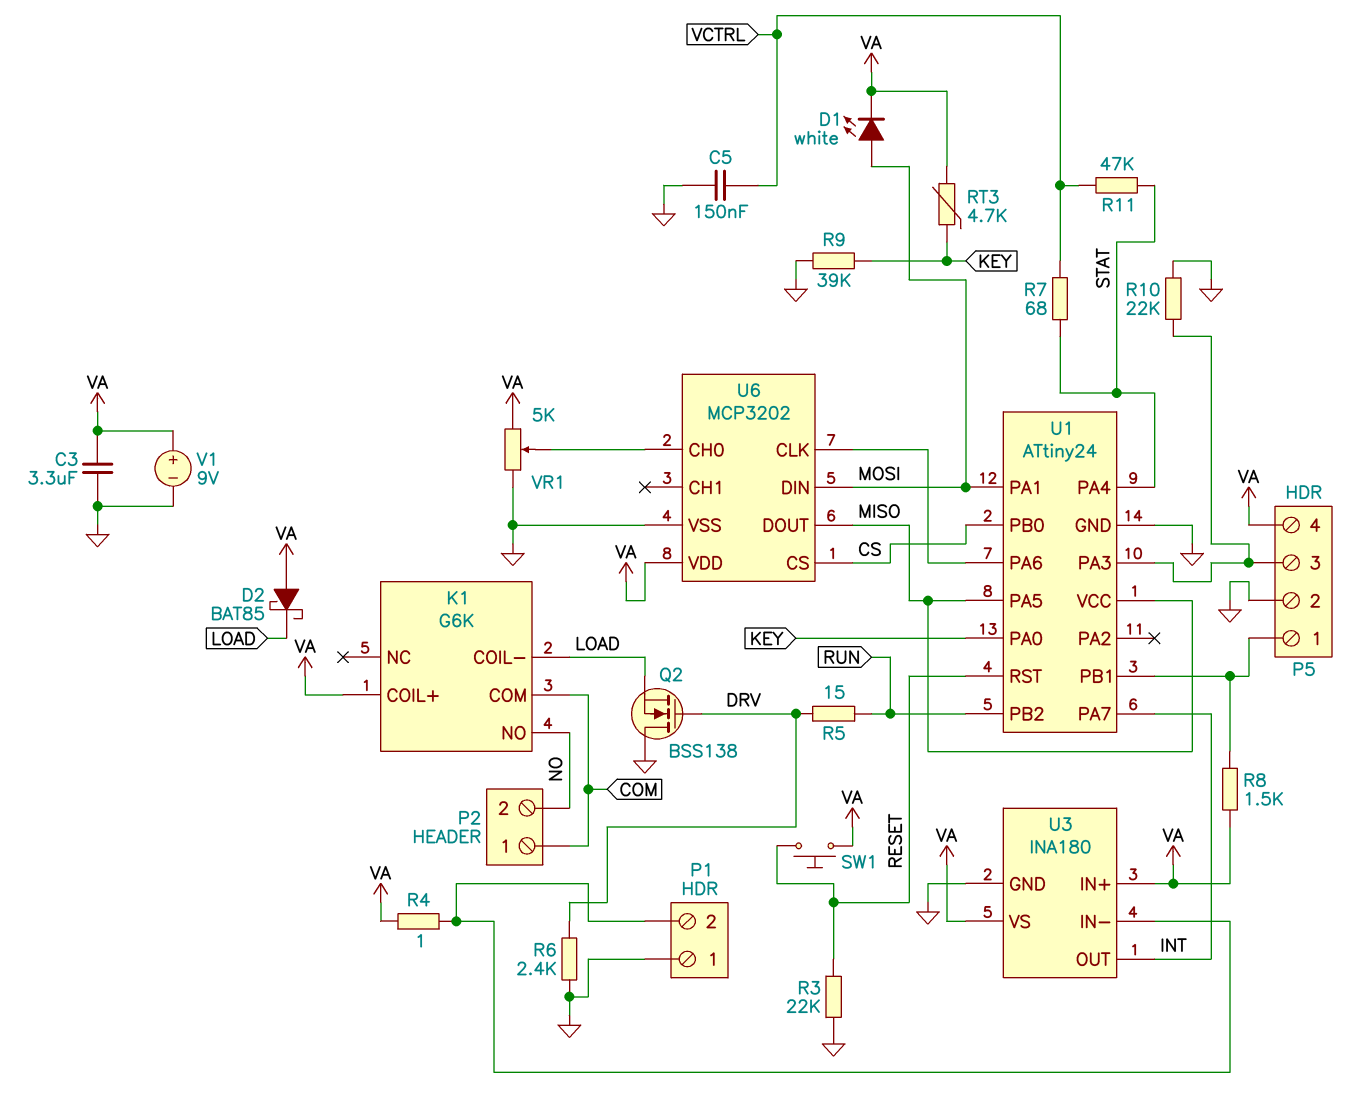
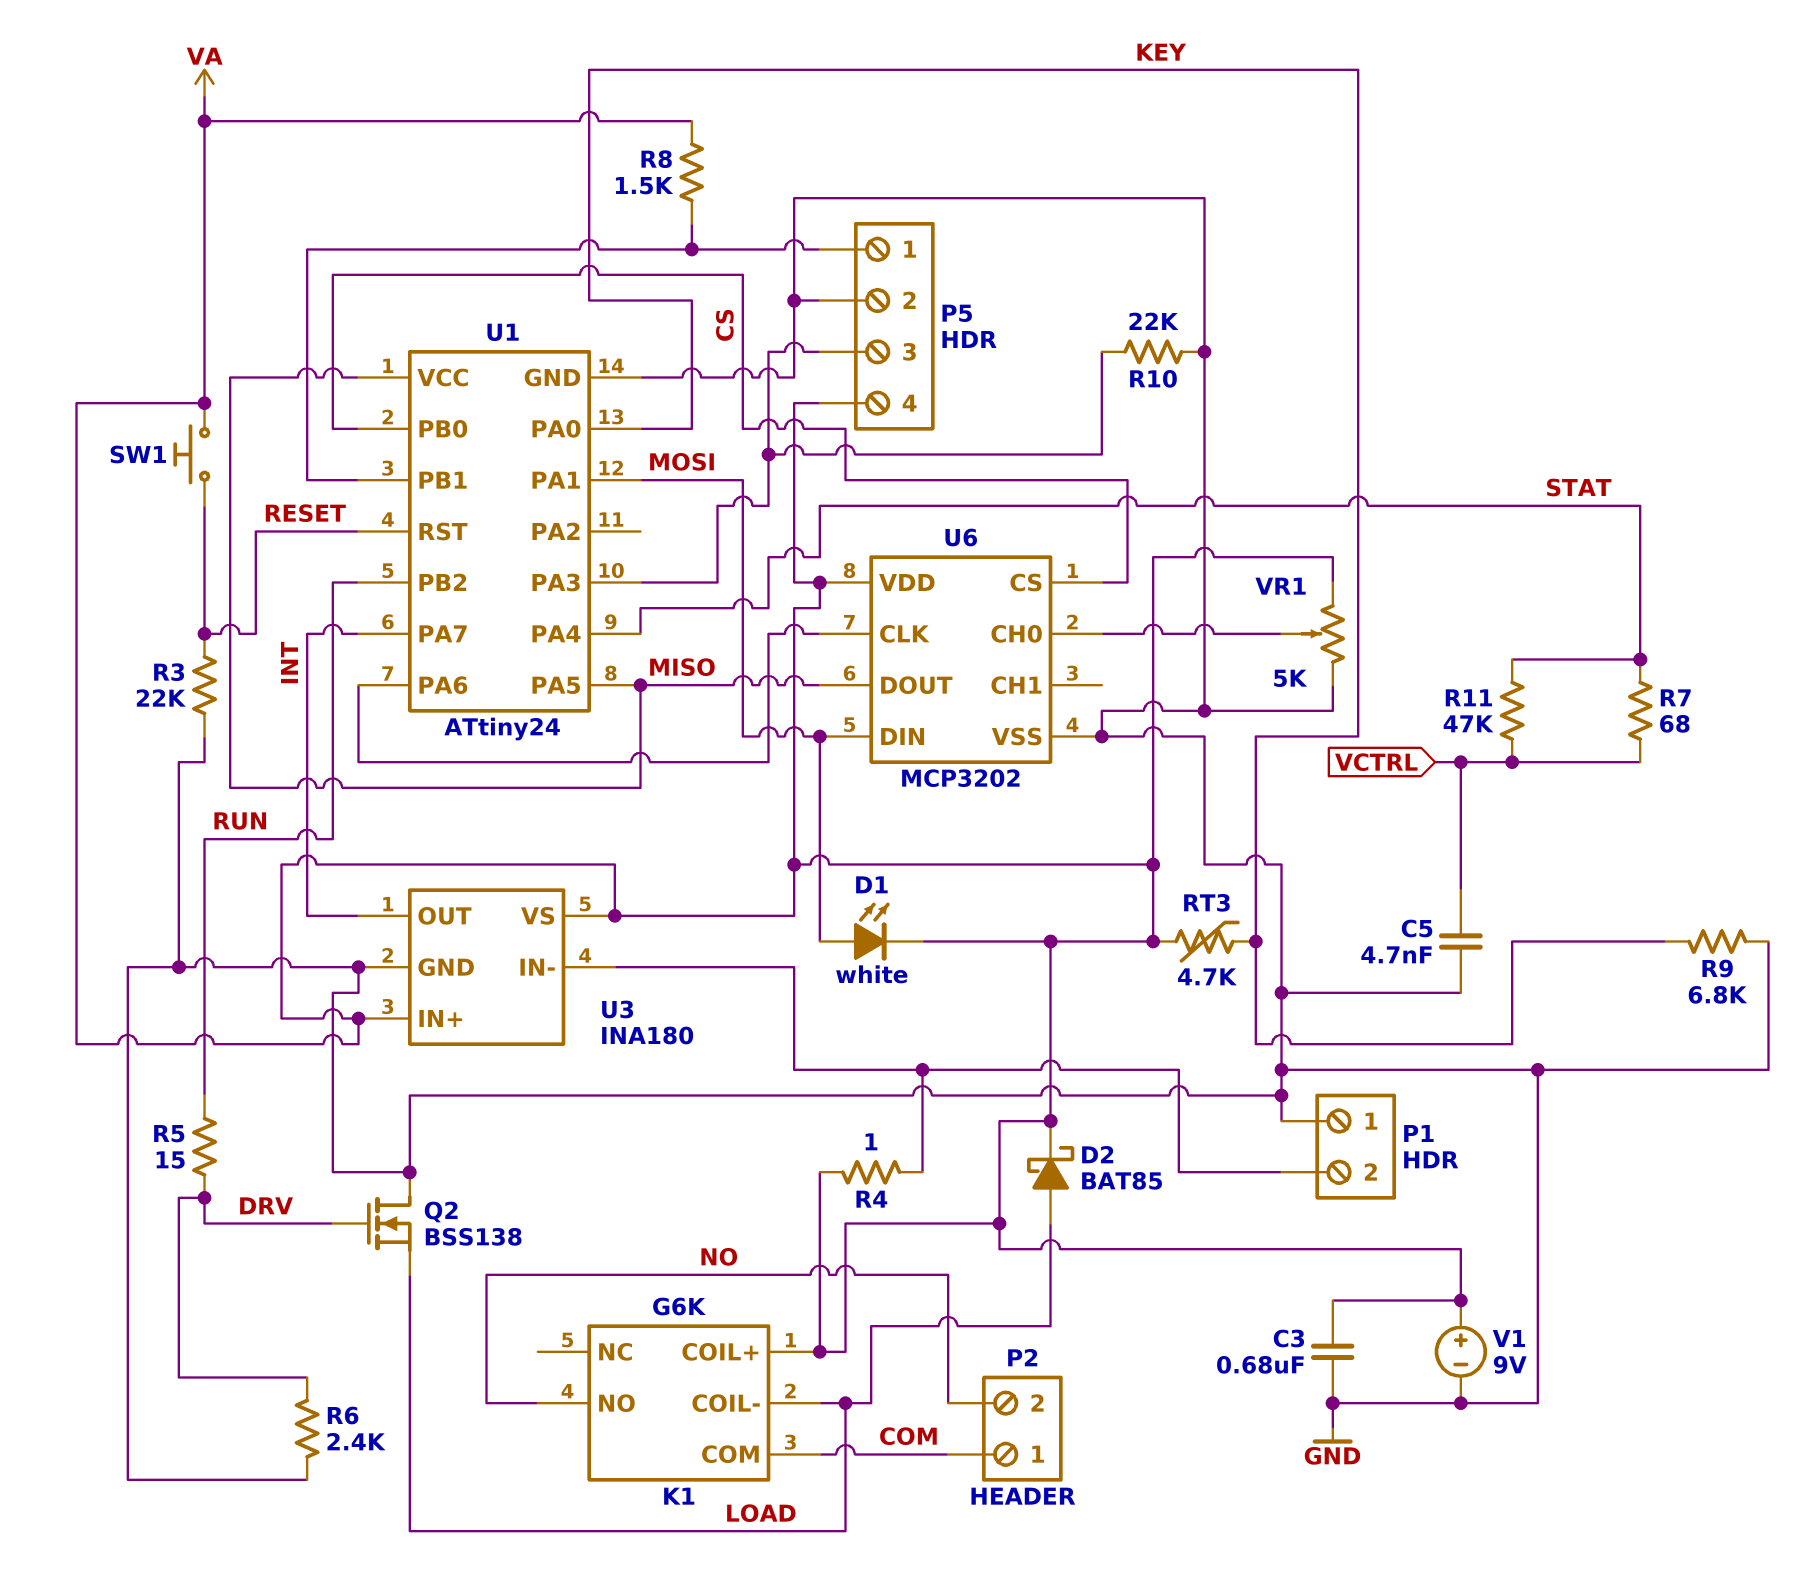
C3: 3.3uF (GND, VA) -> 680nF (GND, VA)
C5: 150nF (GND, VCTRL) -> 4.7nF (GND, VCTRL)
D2: schottky BAT85 (A VA, K LOAD) -> schottky BAT85 (A LOAD, K VA)
R9: 39k (GND, KEY) -> 6.8k (GND, KEY)

